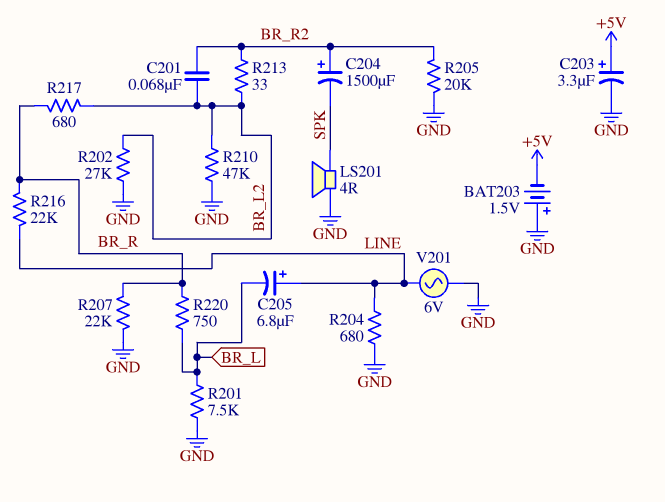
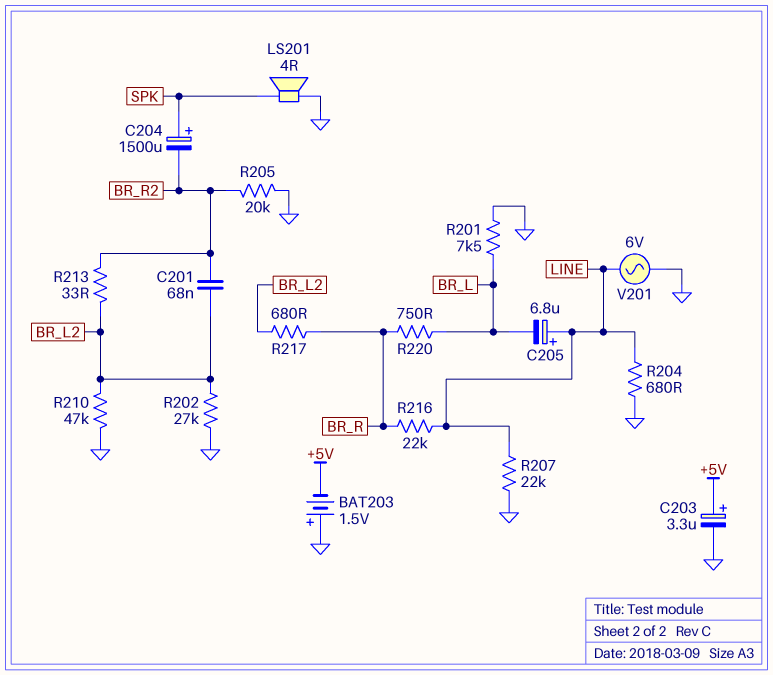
C204: 1500uF (plus BR_R2, minus SPK) -> 1500uF (plus SPK, minus BR_R2)
R207: 22k (BR_R, GND) -> 22k (GND, LINE)

